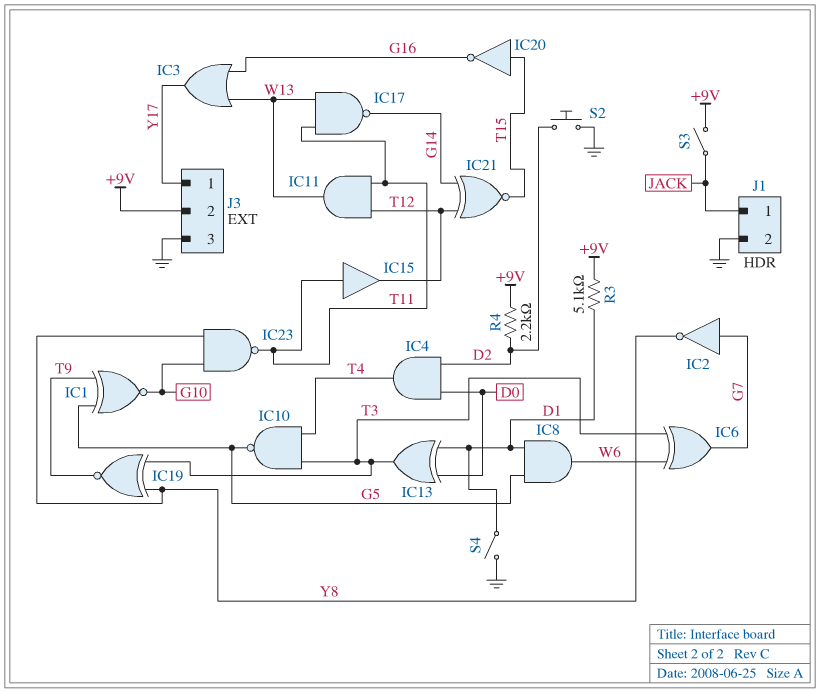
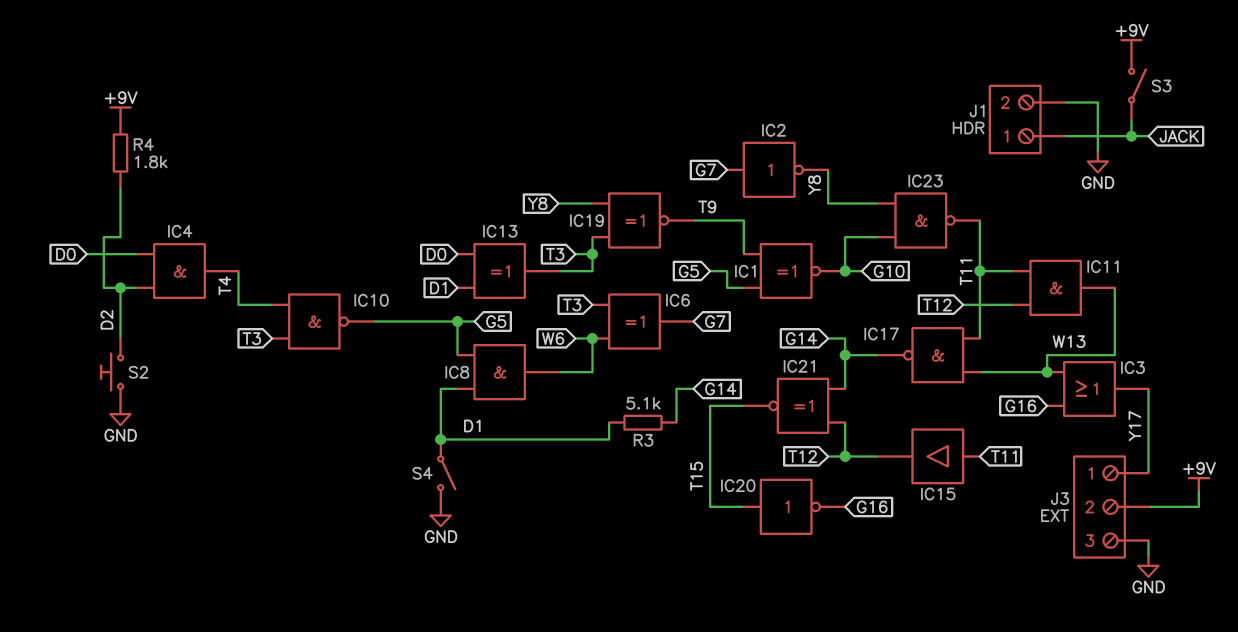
R3: 5.1k (+9V, D1) -> 5.1k (D1, G14)
R4: 2.2k (+9V, D2) -> 1.8k (+9V, D2)

